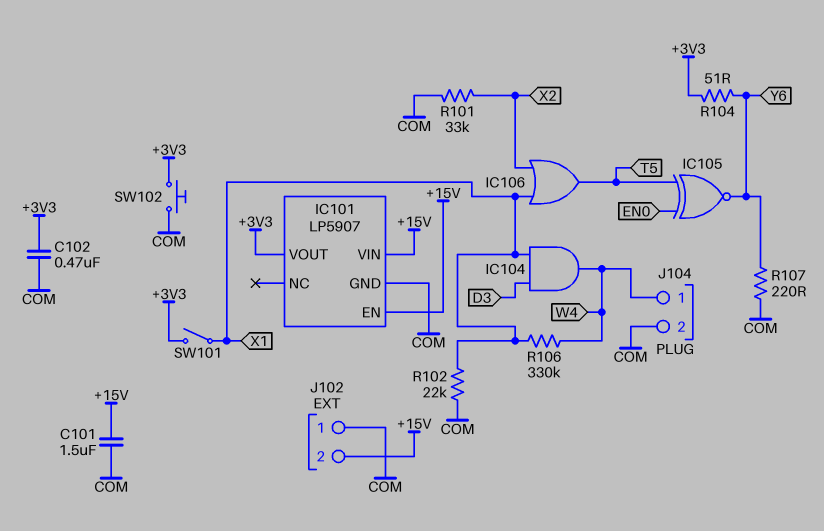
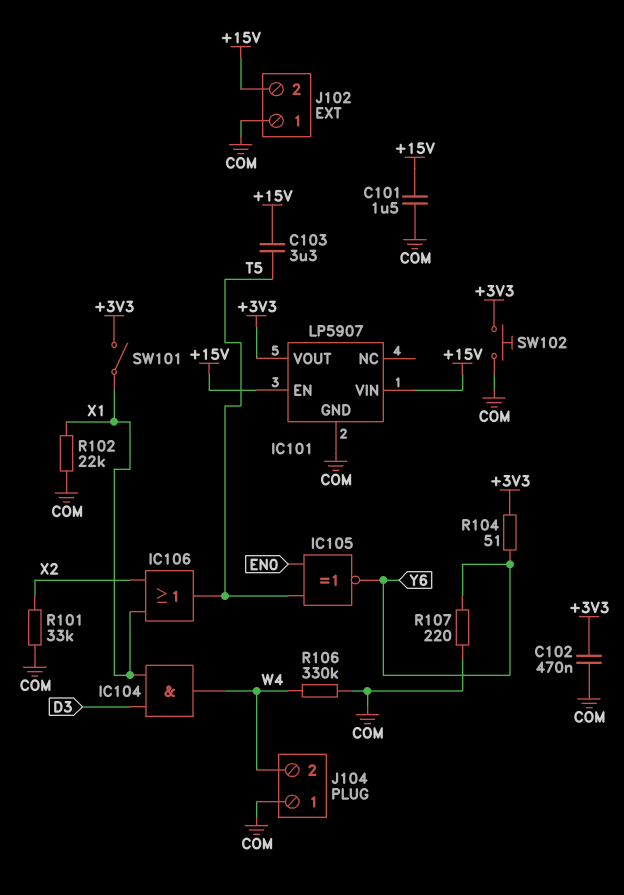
C103: none -> 3.3uF (+15V, T5)
J104 pin 1: W4 -> COM
J104 pin 2: COM -> W4
R106: 330k (W4, X1) -> 330k (COM, W4)

